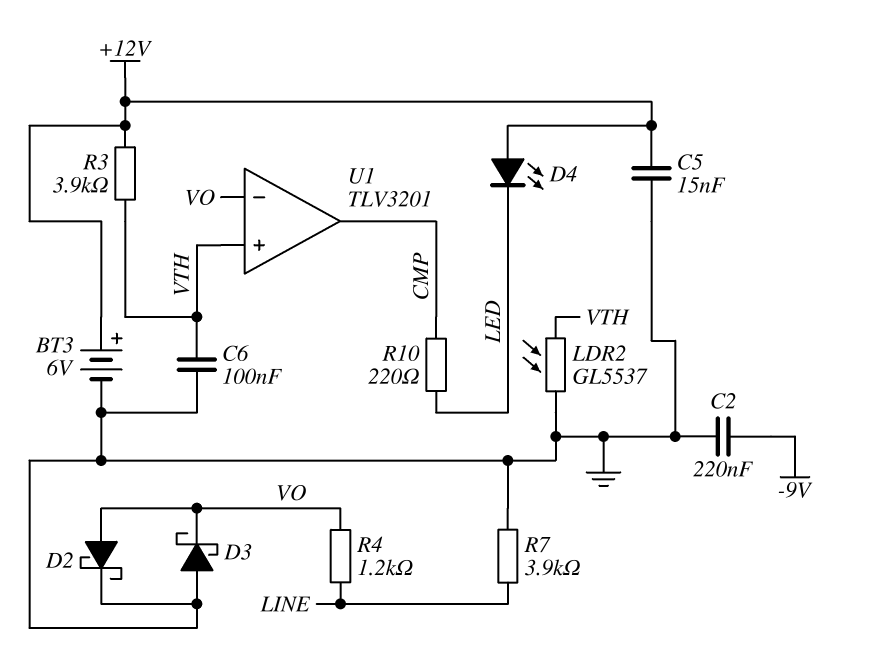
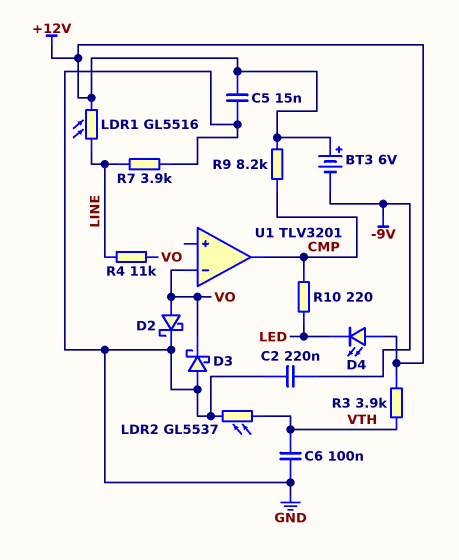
BT3: 6V (plus +12V, minus GND) -> 6V (plus +12V, minus -9V)
LDR1: none -> GL5516 (+12V, LINE)
R4: 1.2k (LINE, VO) -> 11k (LINE, VO)
R9: none -> 8.2k (+12V, CMP)
U1 pin in+: VTH -> none

